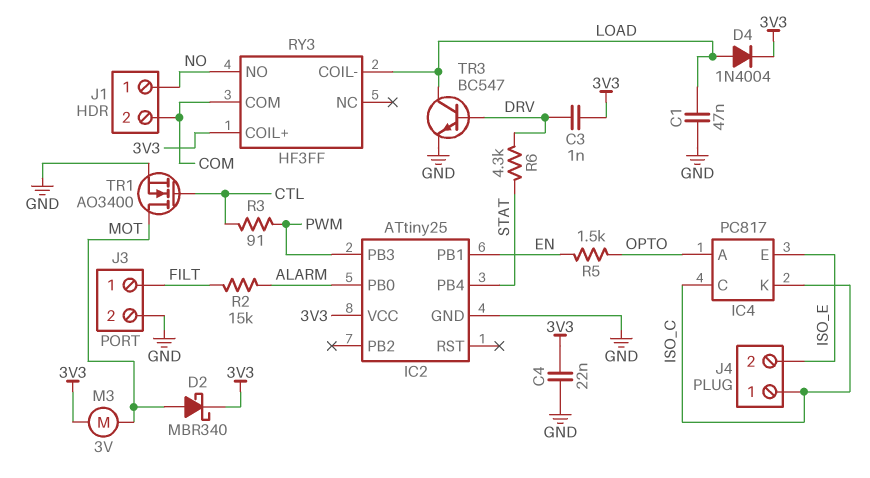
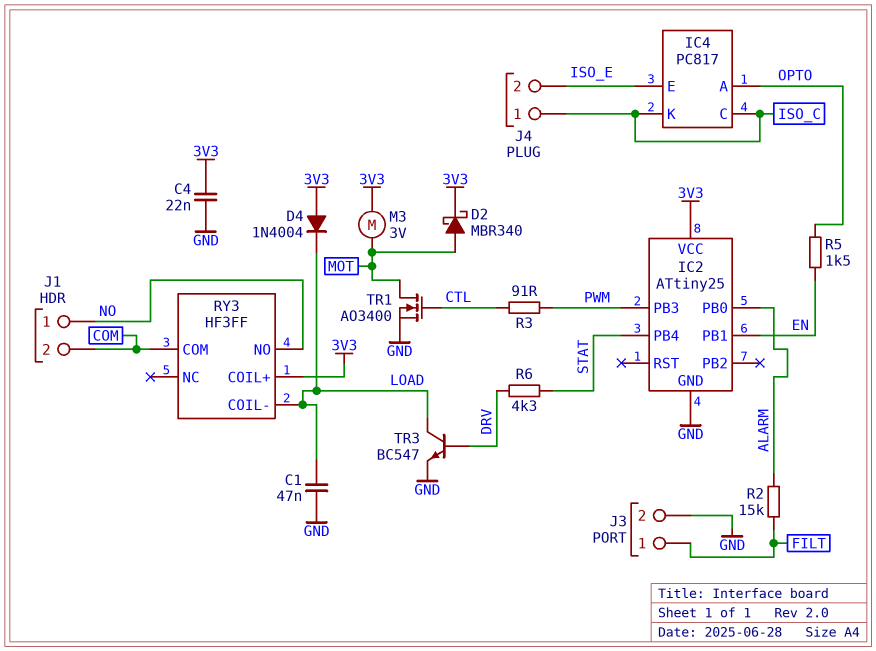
C3: 1nF (3V3, DRV) -> none
D4: diode 1N4004 (A LOAD, K 3V3) -> diode 1N4004 (A 3V3, K LOAD)

